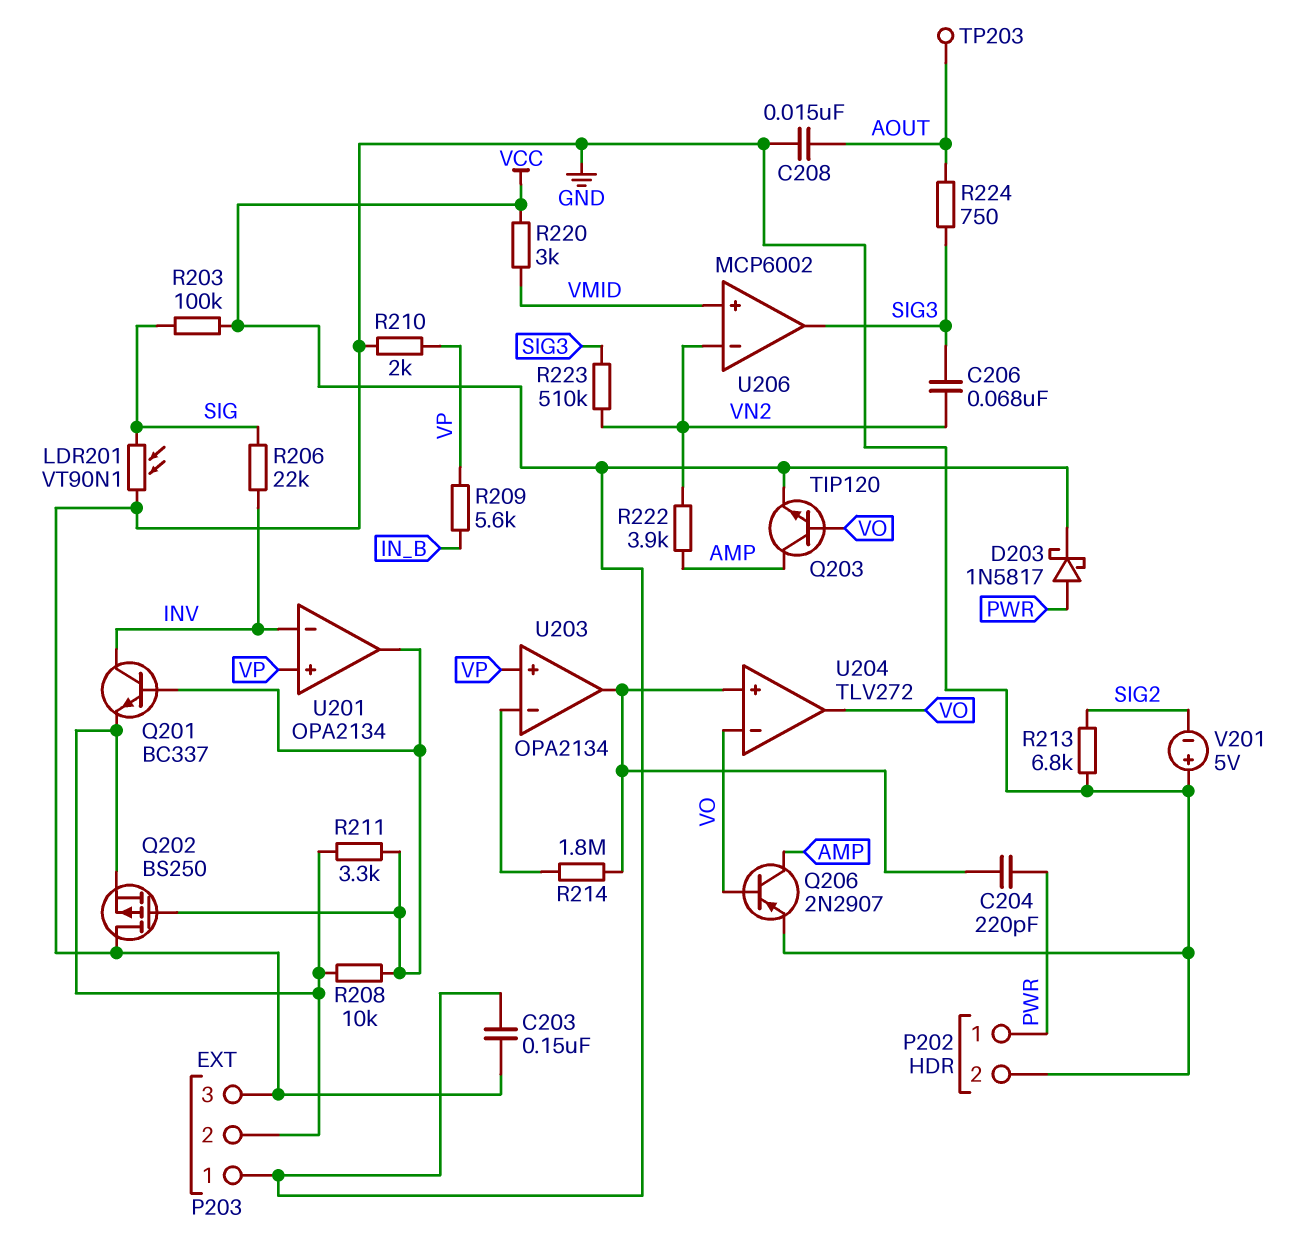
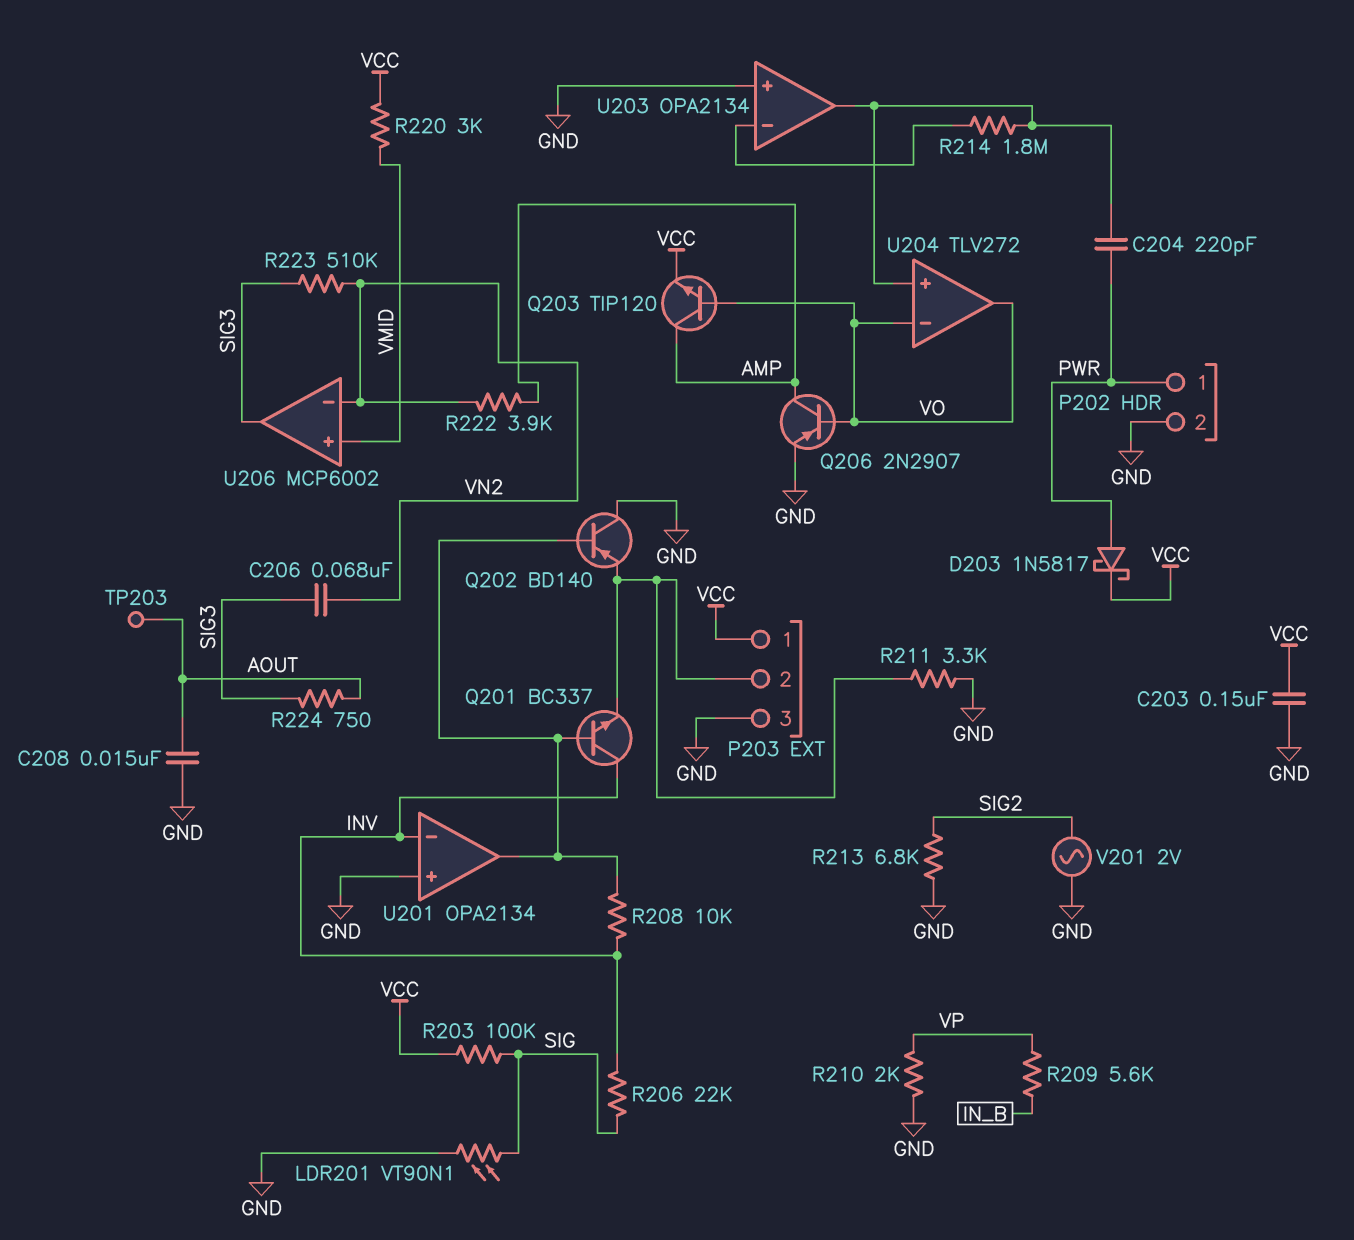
Q202: PMOS BS250 (G U201/out, D GND, S P203/2) -> PNP BD140 (B U201/out, C GND, E P203/2)
R208: 10k (P203/2, U201/out) -> 10k (INV, U201/out)
R211: 3.3k (P203/2, U201/out) -> 3.3k (GND, P203/2)
U201 pin in+: VP -> GND
U203 pin in+: VP -> GND
V201: 5V (plus GND, minus SIG2) -> AC 2V (GND, SIG2)

